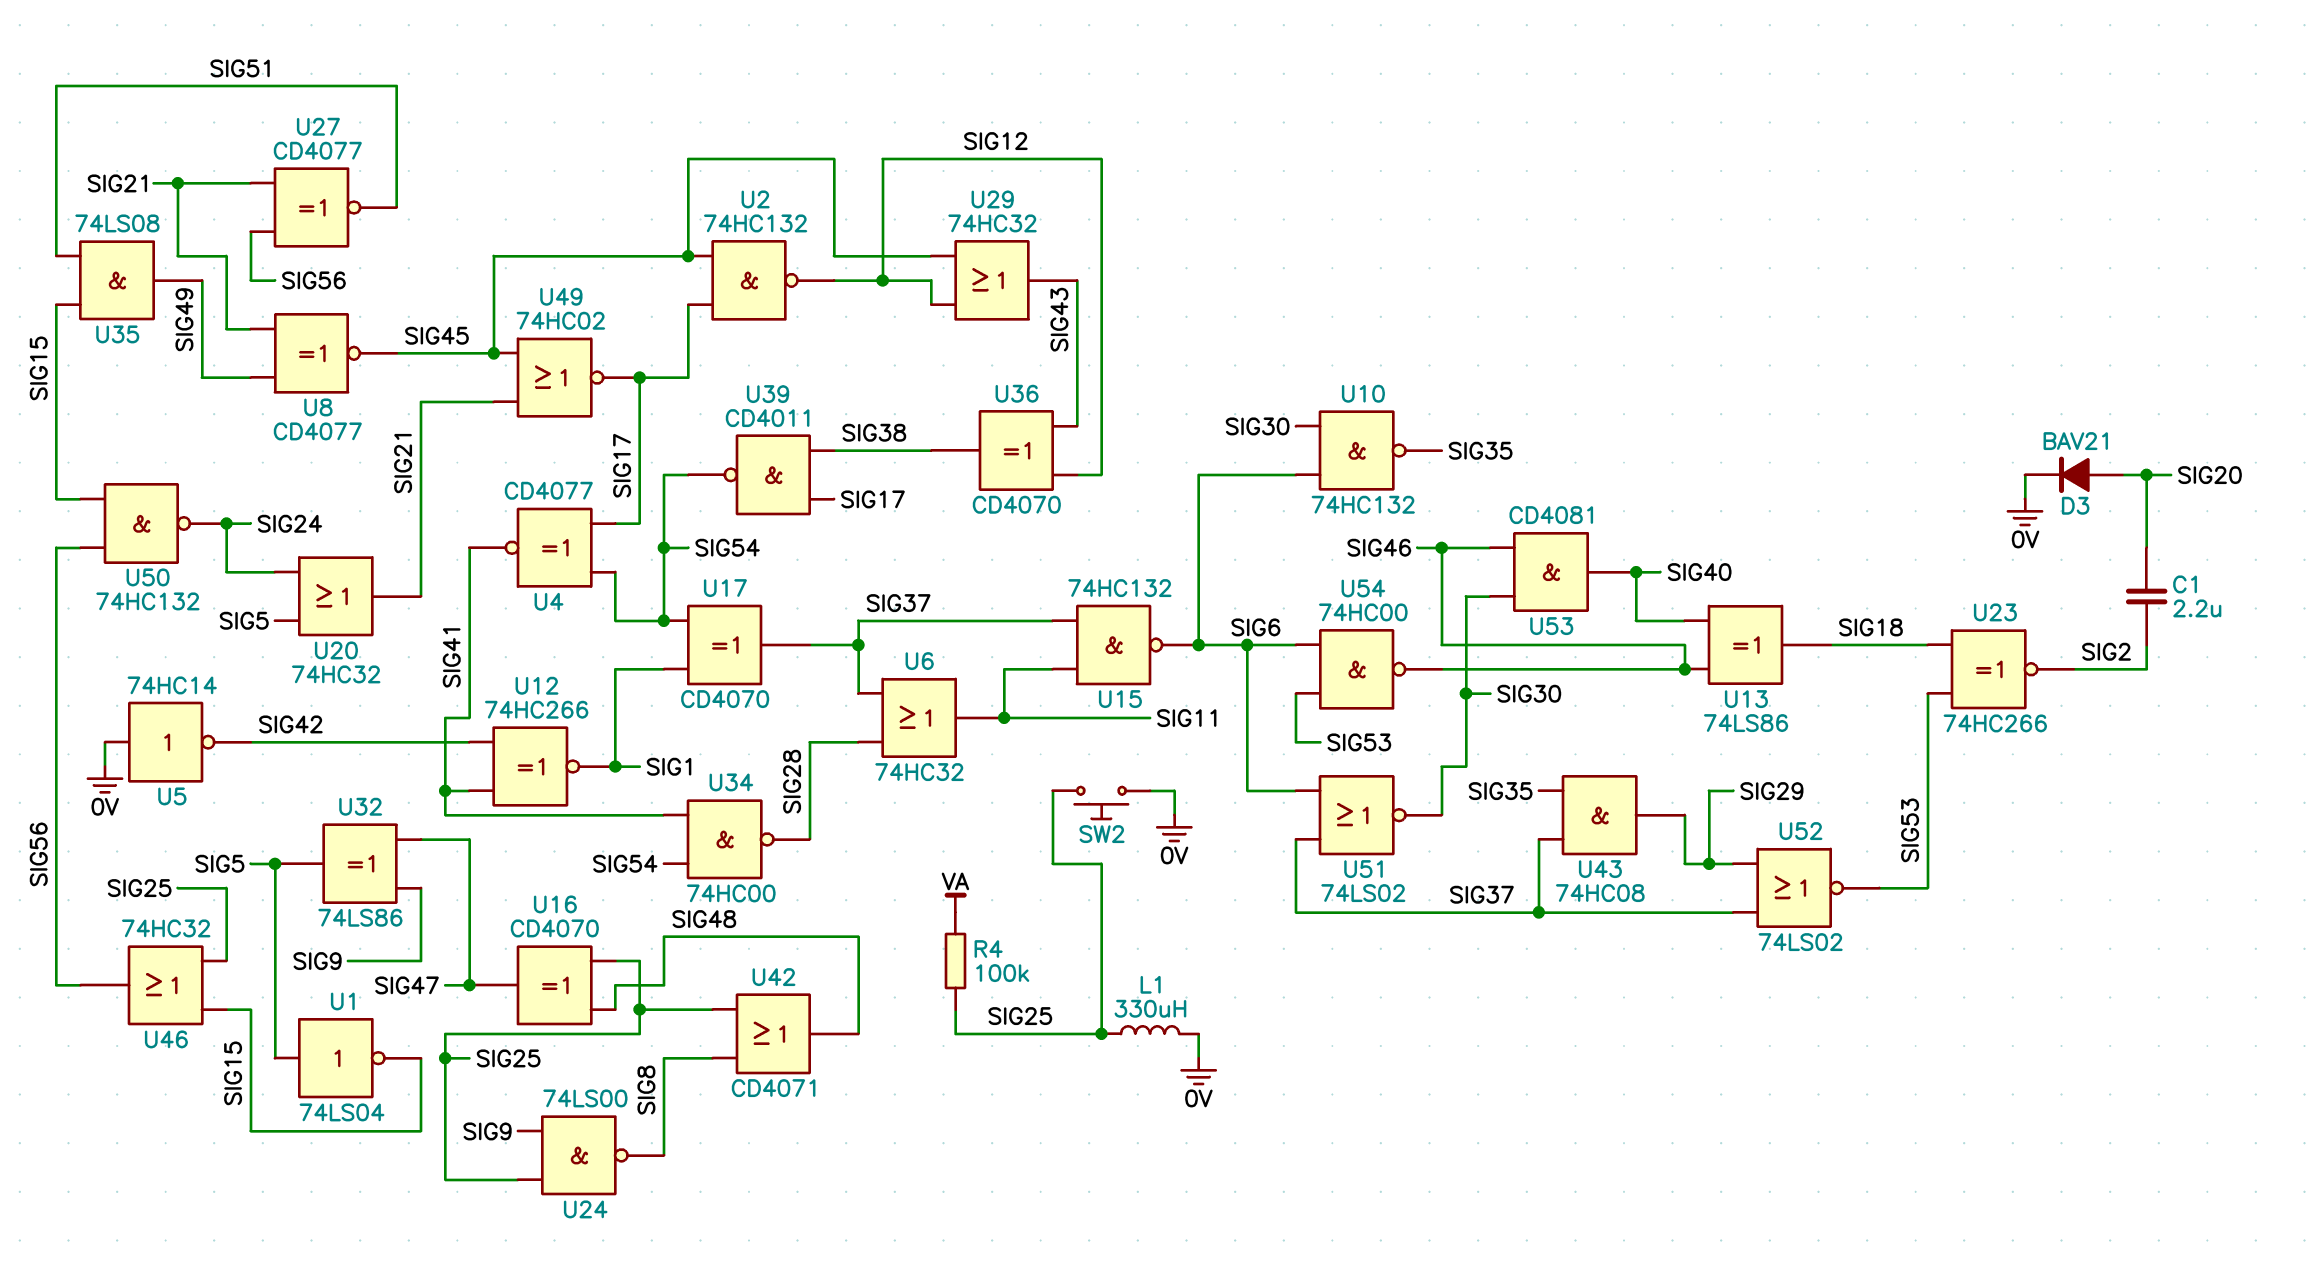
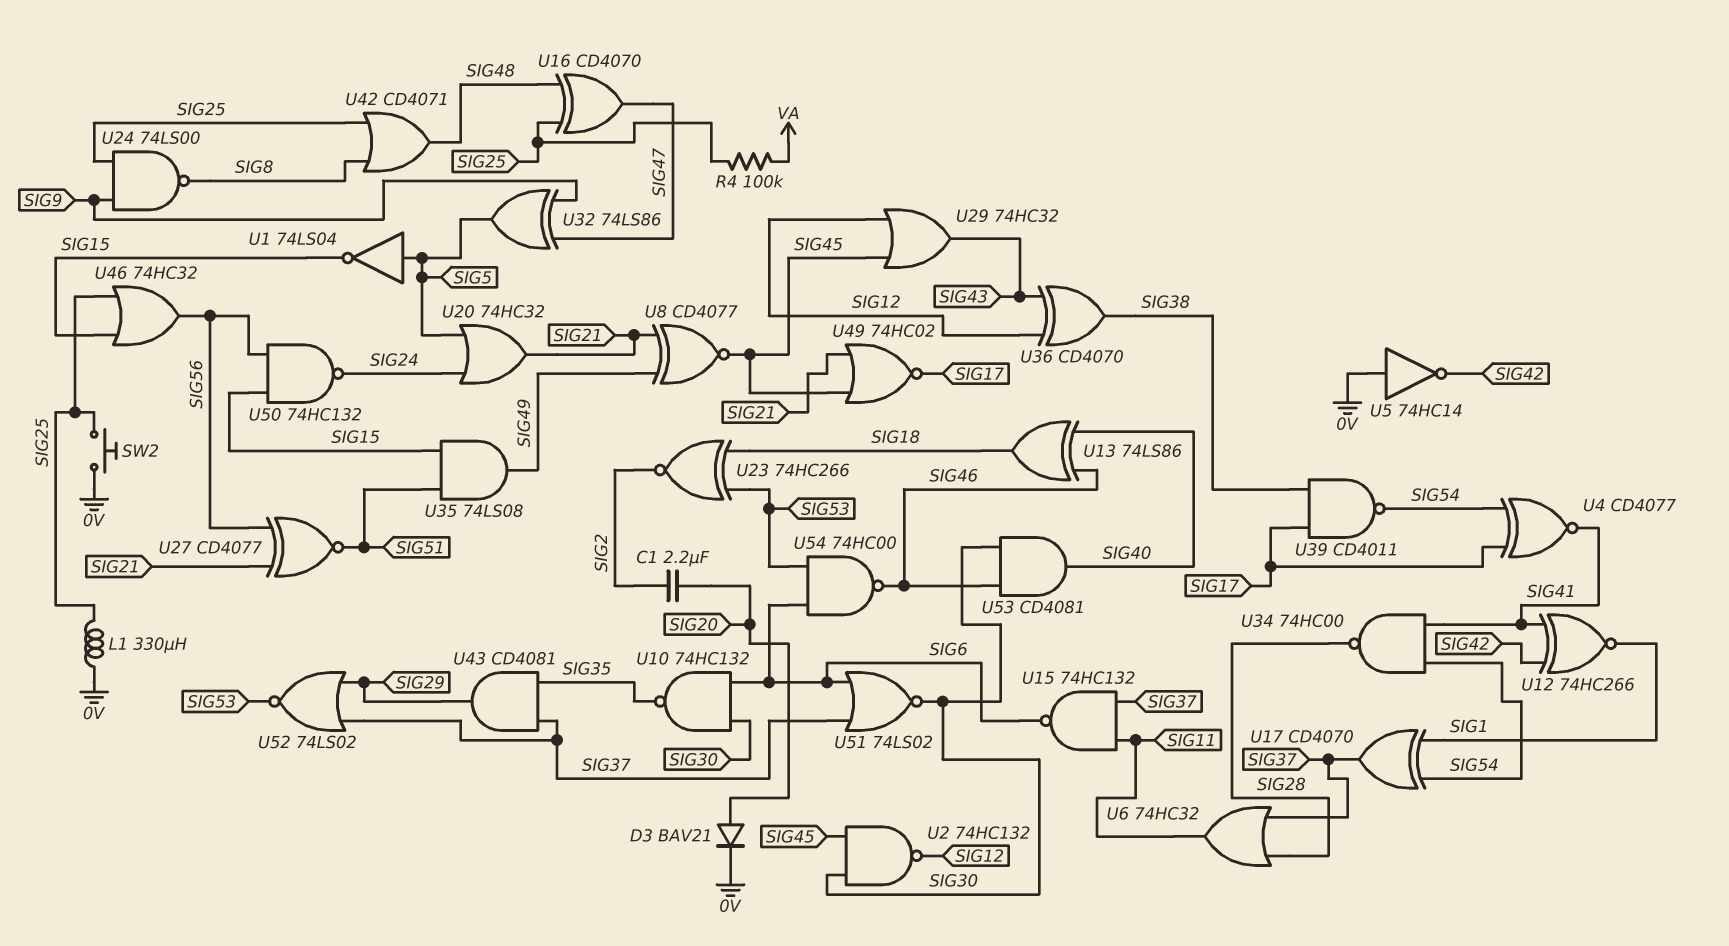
U2: NAND 74HC132 (in SIG17, in SIG45, out SIG12) -> NAND 74HC132 (in SIG30, in SIG45, out SIG12)
U43: AND 74HC08 (in SIG35, in SIG37, out SIG29) -> AND CD4081 (in SIG35, in SIG37, out SIG29)

